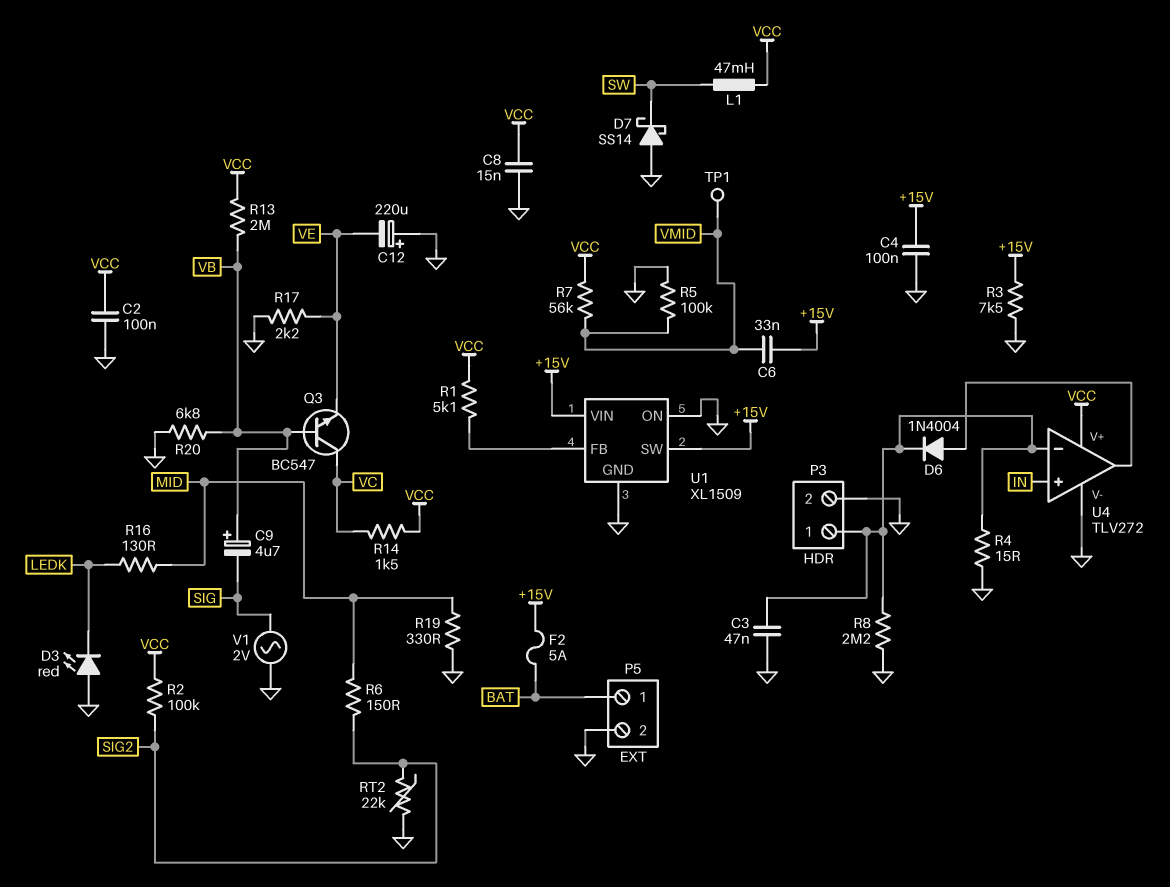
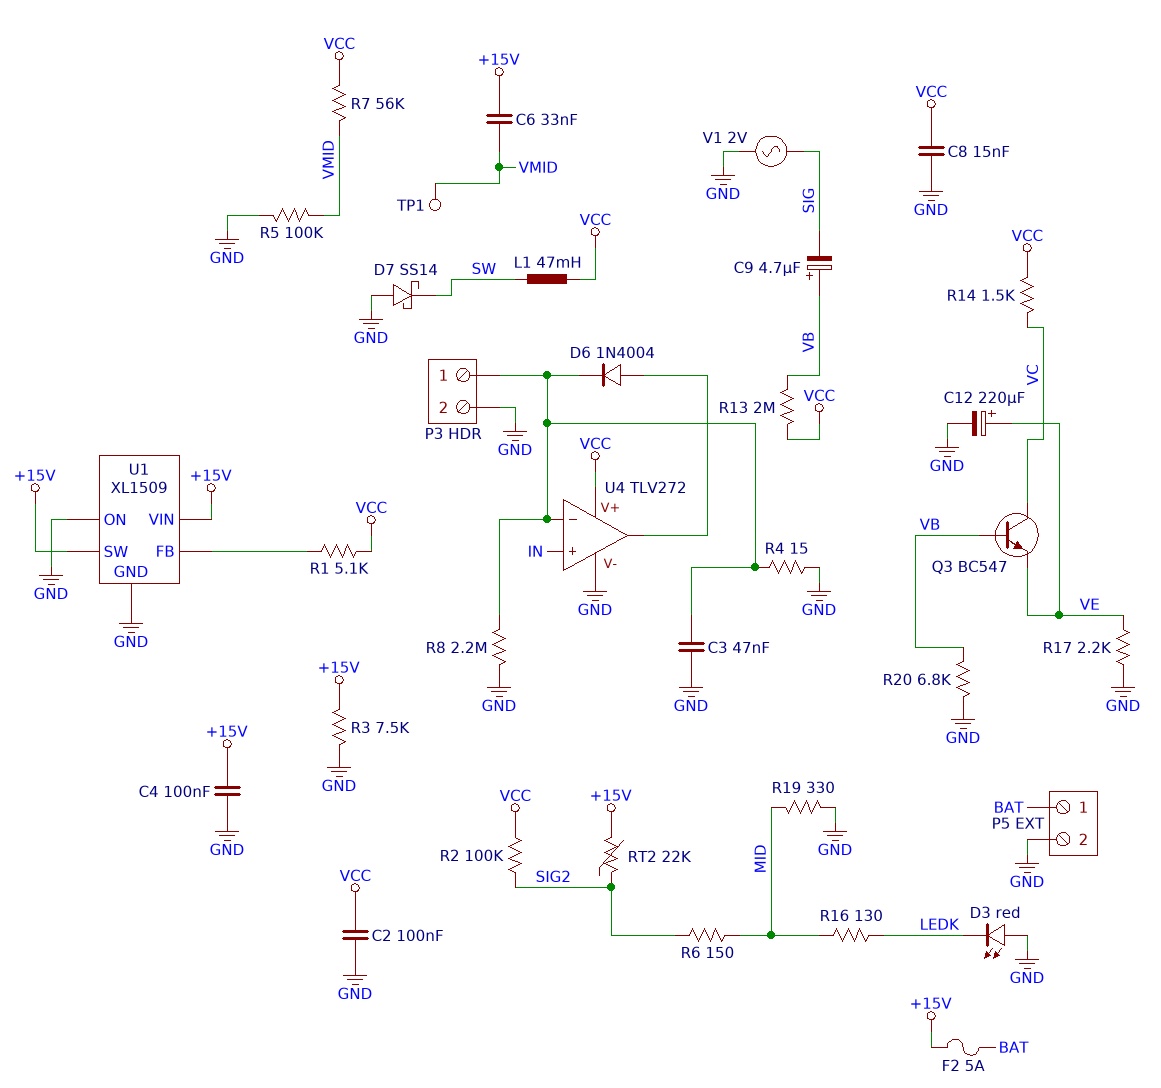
C12: 220uF (plus GND, minus VE) -> 220uF (plus VE, minus GND)
RT2: 22k (GND, SIG2) -> 22k (+15V, SIG2)

